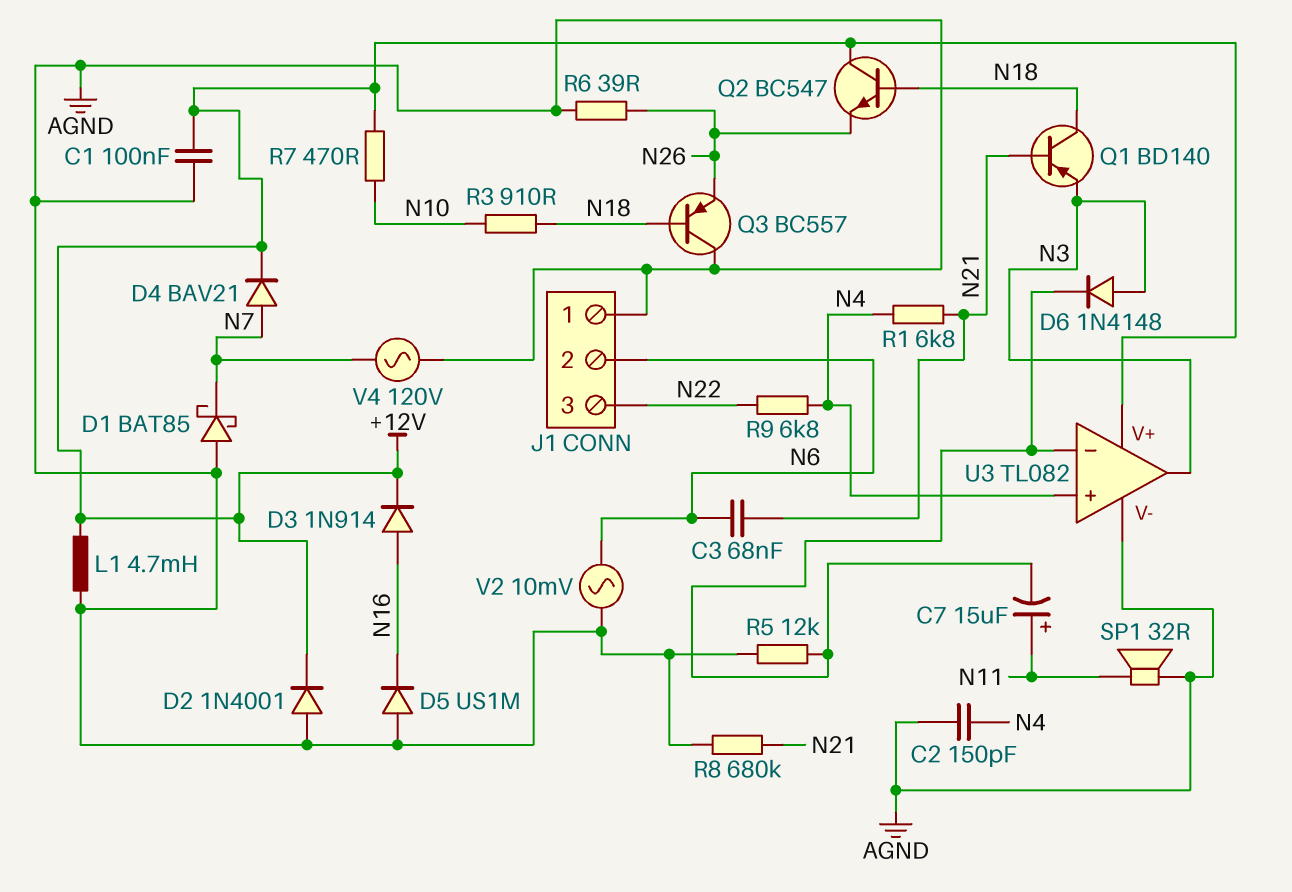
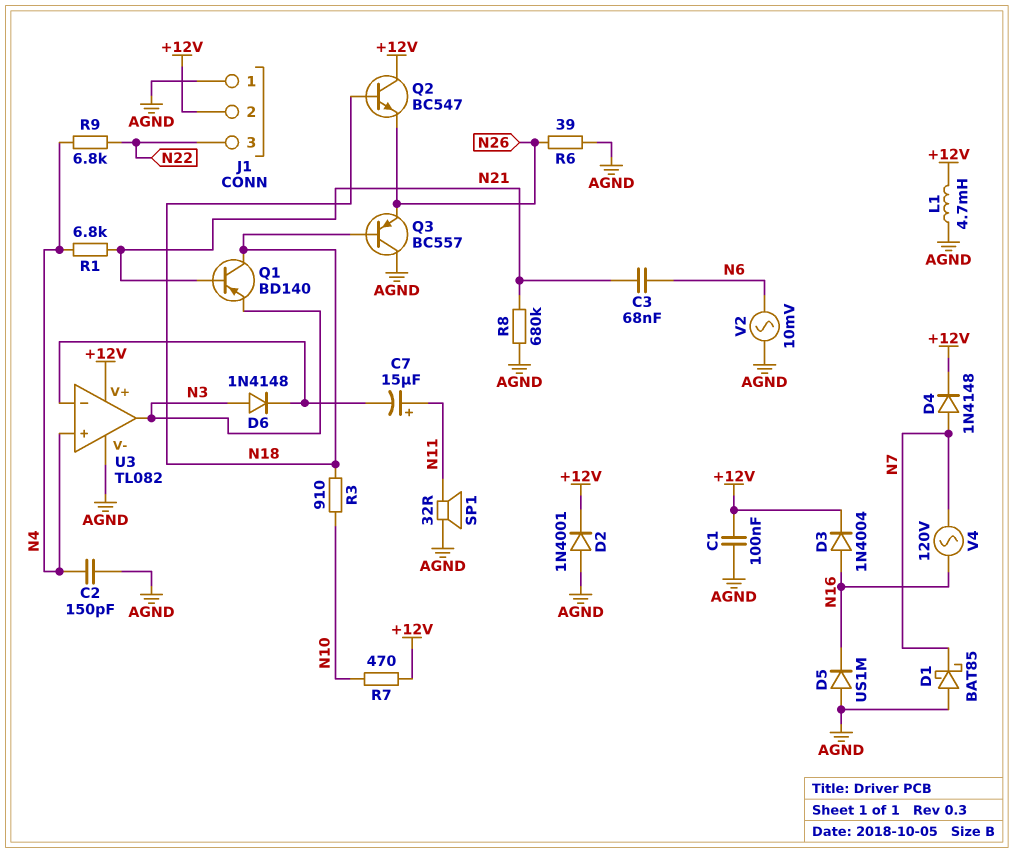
D3: diode 1N914 (A N16, K +12V) -> diode 1N4004 (A N16, K +12V)
D4: diode BAV21 (A N7, K +12V) -> diode 1N4148 (A N7, K +12V)
J1 pin 2: N6 -> +12V
R5: 12k (AGND, U3/in-) -> none
V4: AC 120V (AGND, N7) -> AC 120V (N7, N16)

